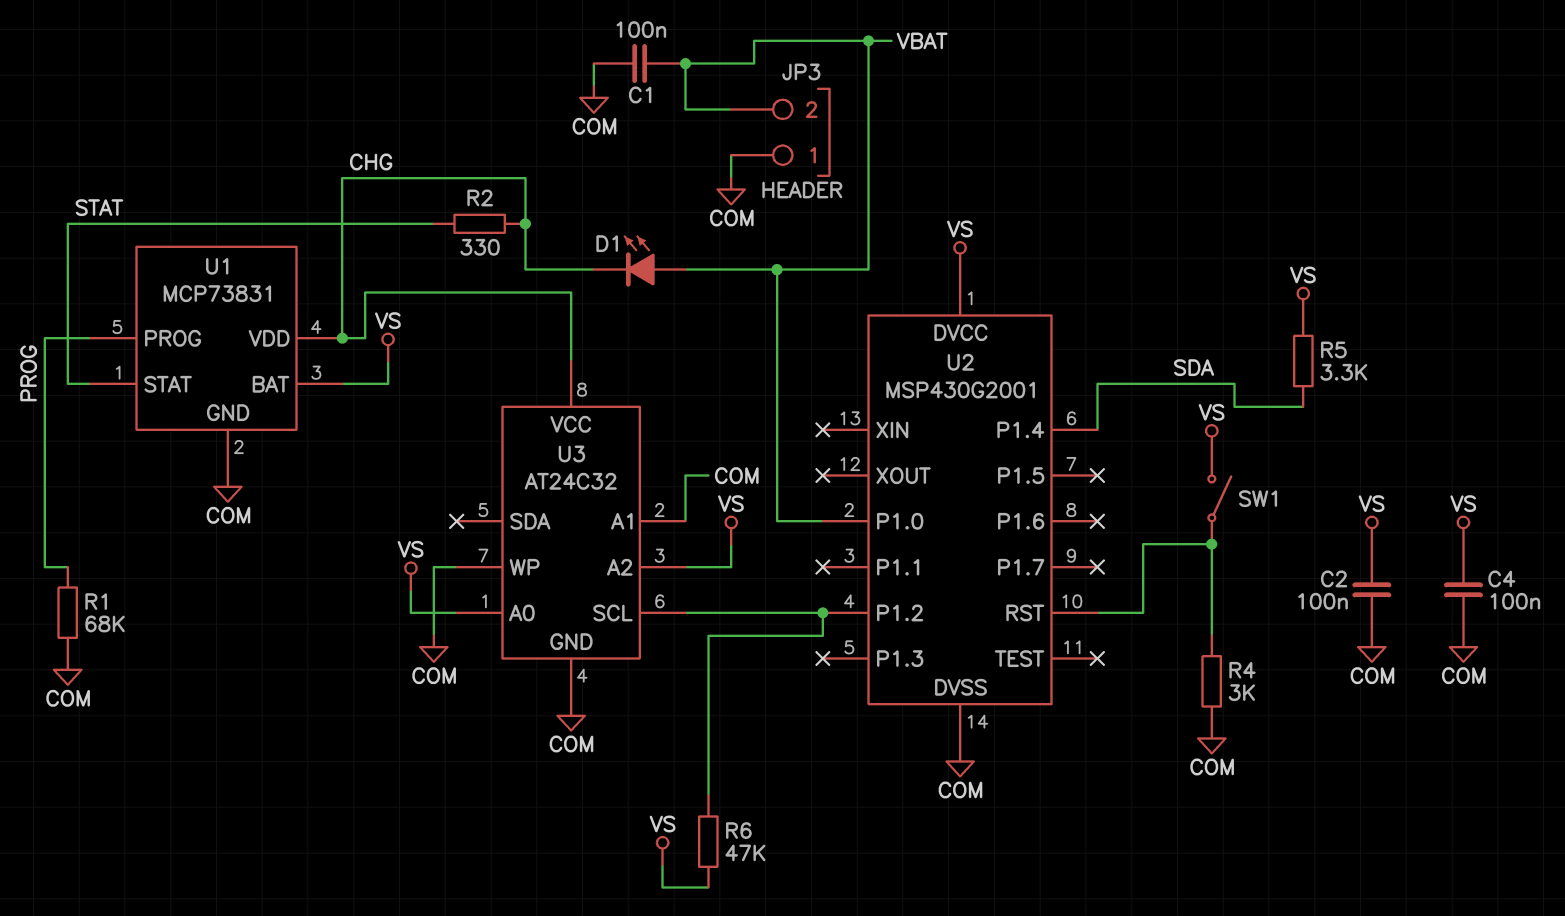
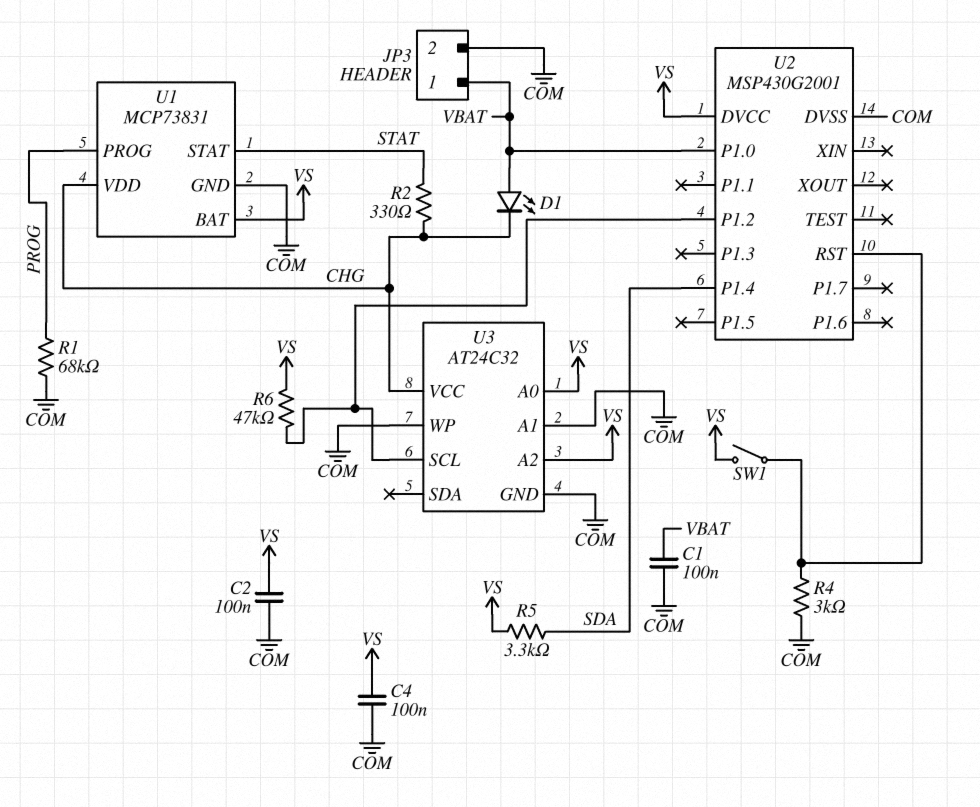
JP3 pin 1: COM -> VBAT
JP3 pin 2: VBAT -> COM

